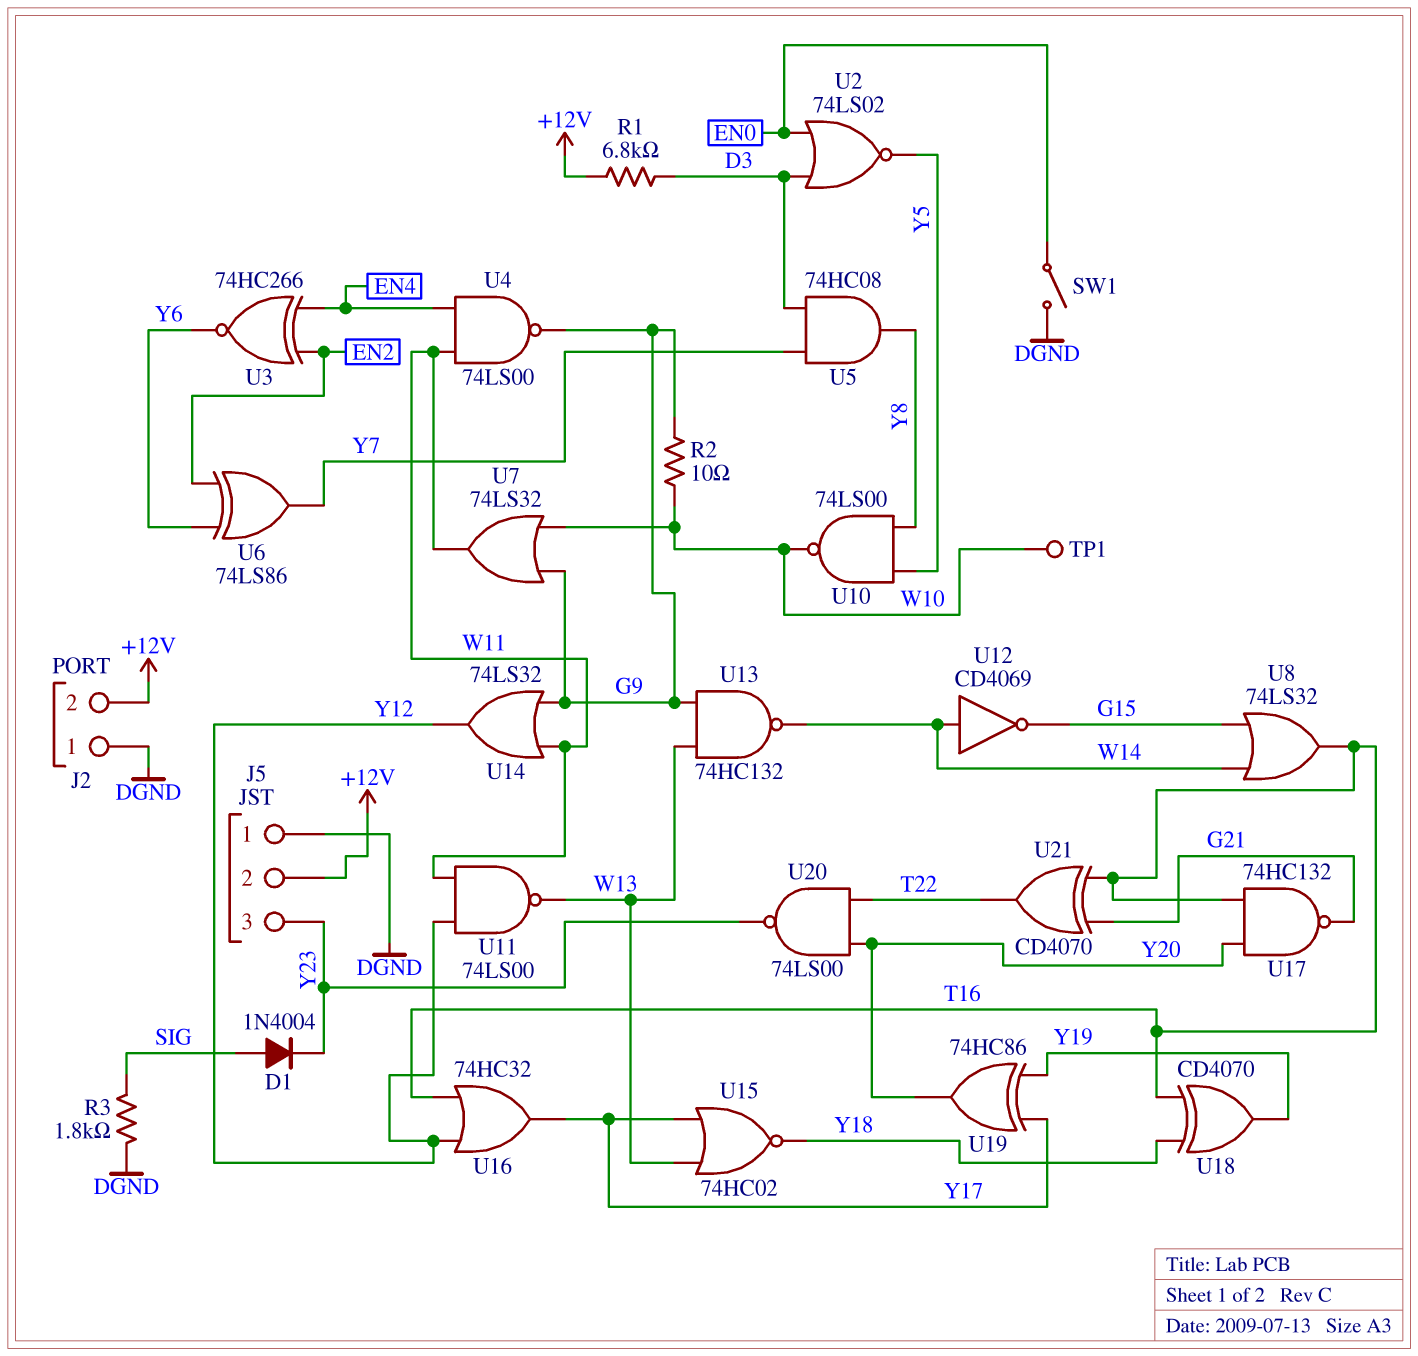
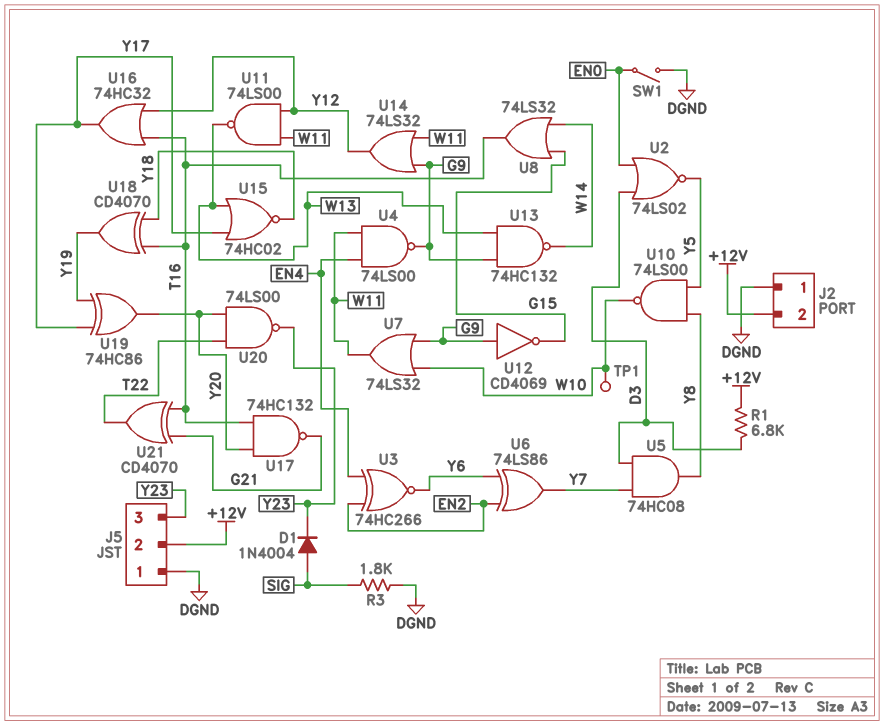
R2: 10 (G9, W10) -> none
U12: NOT CD4069 (in W14, out G15) -> NOT CD4069 (in G9, out G15)

